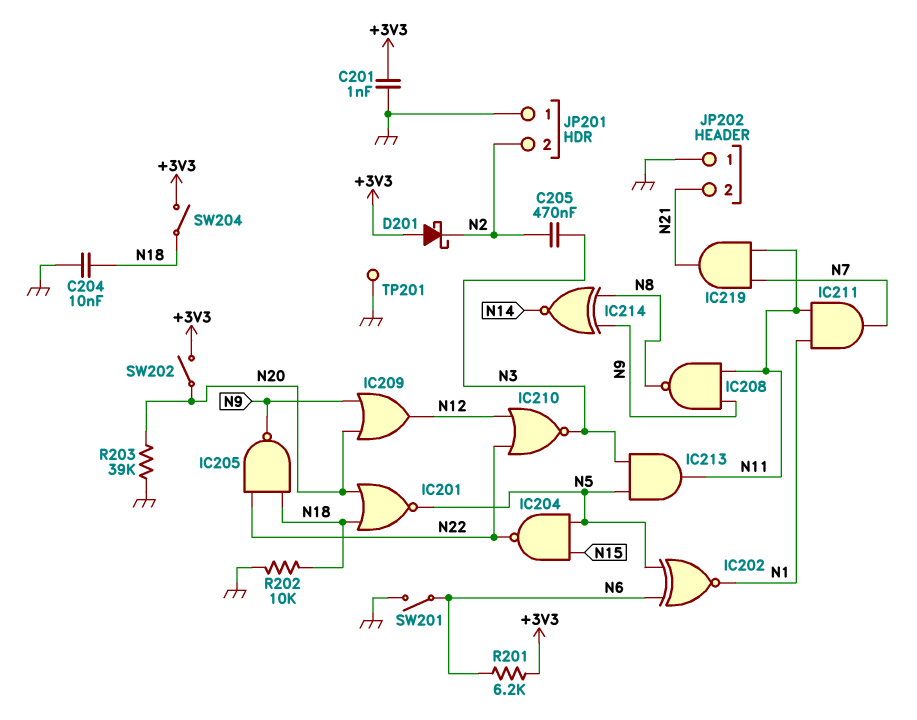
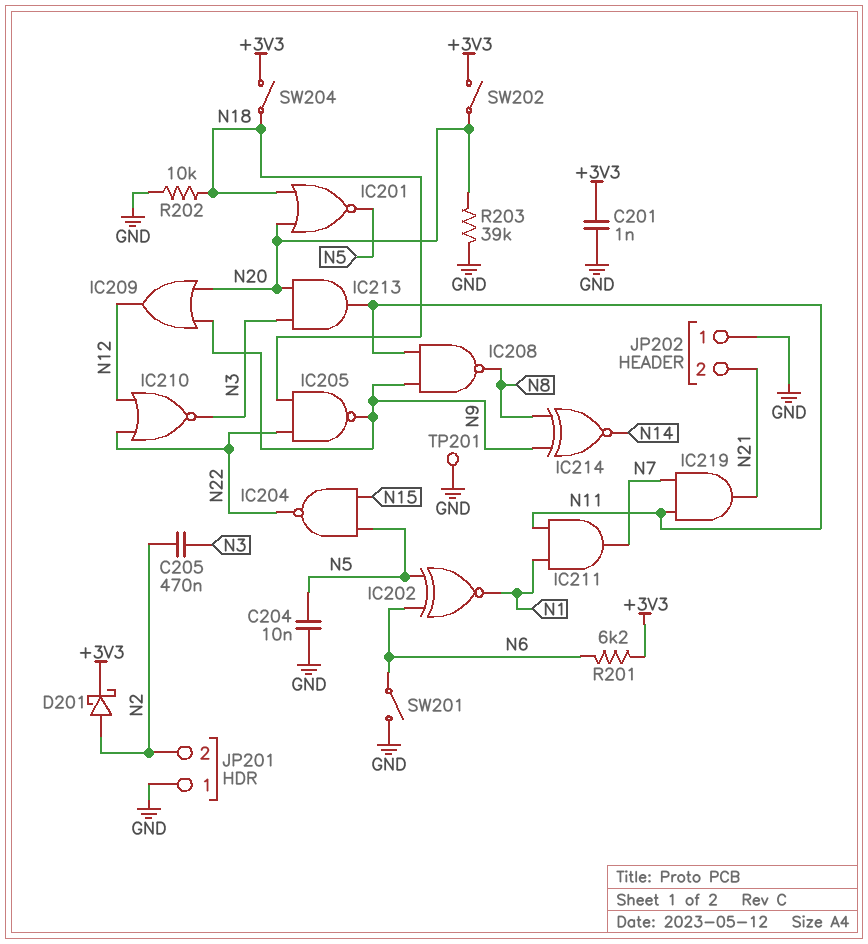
C204: 10nF (GND, N18) -> 10nF (GND, N5)
D201: schottky (A +3V3, K N2) -> schottky (A N2, K +3V3)
IC213: AND (in N3, in N5, out N11) -> AND (in N3, in N20, out N11)

